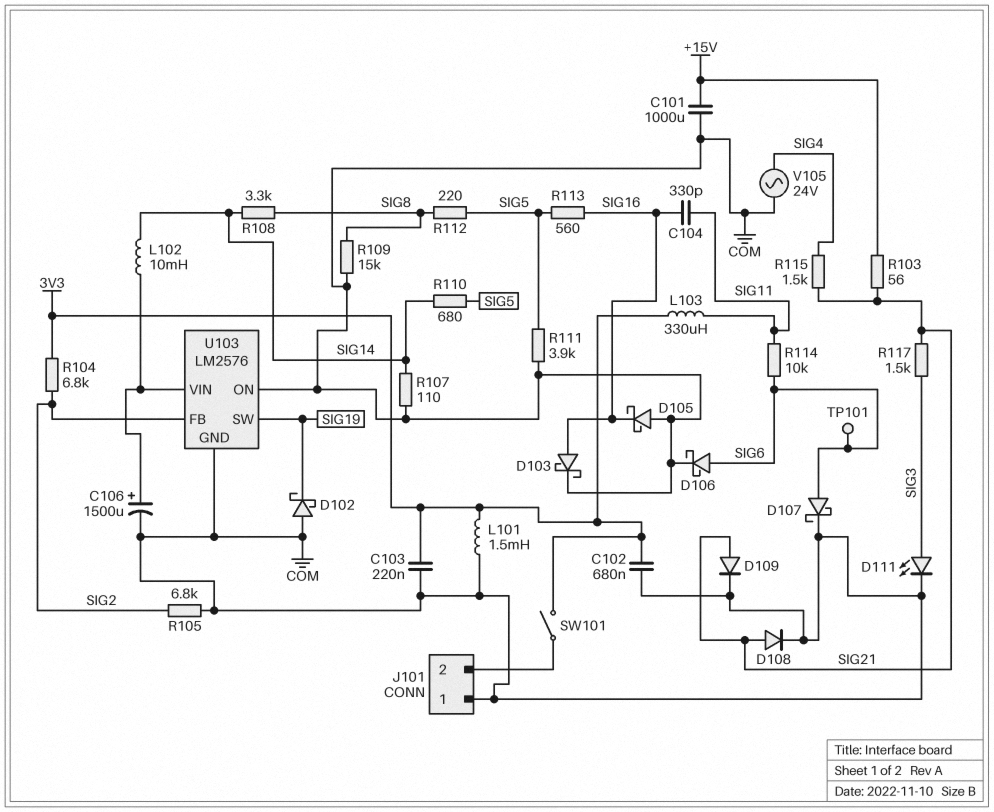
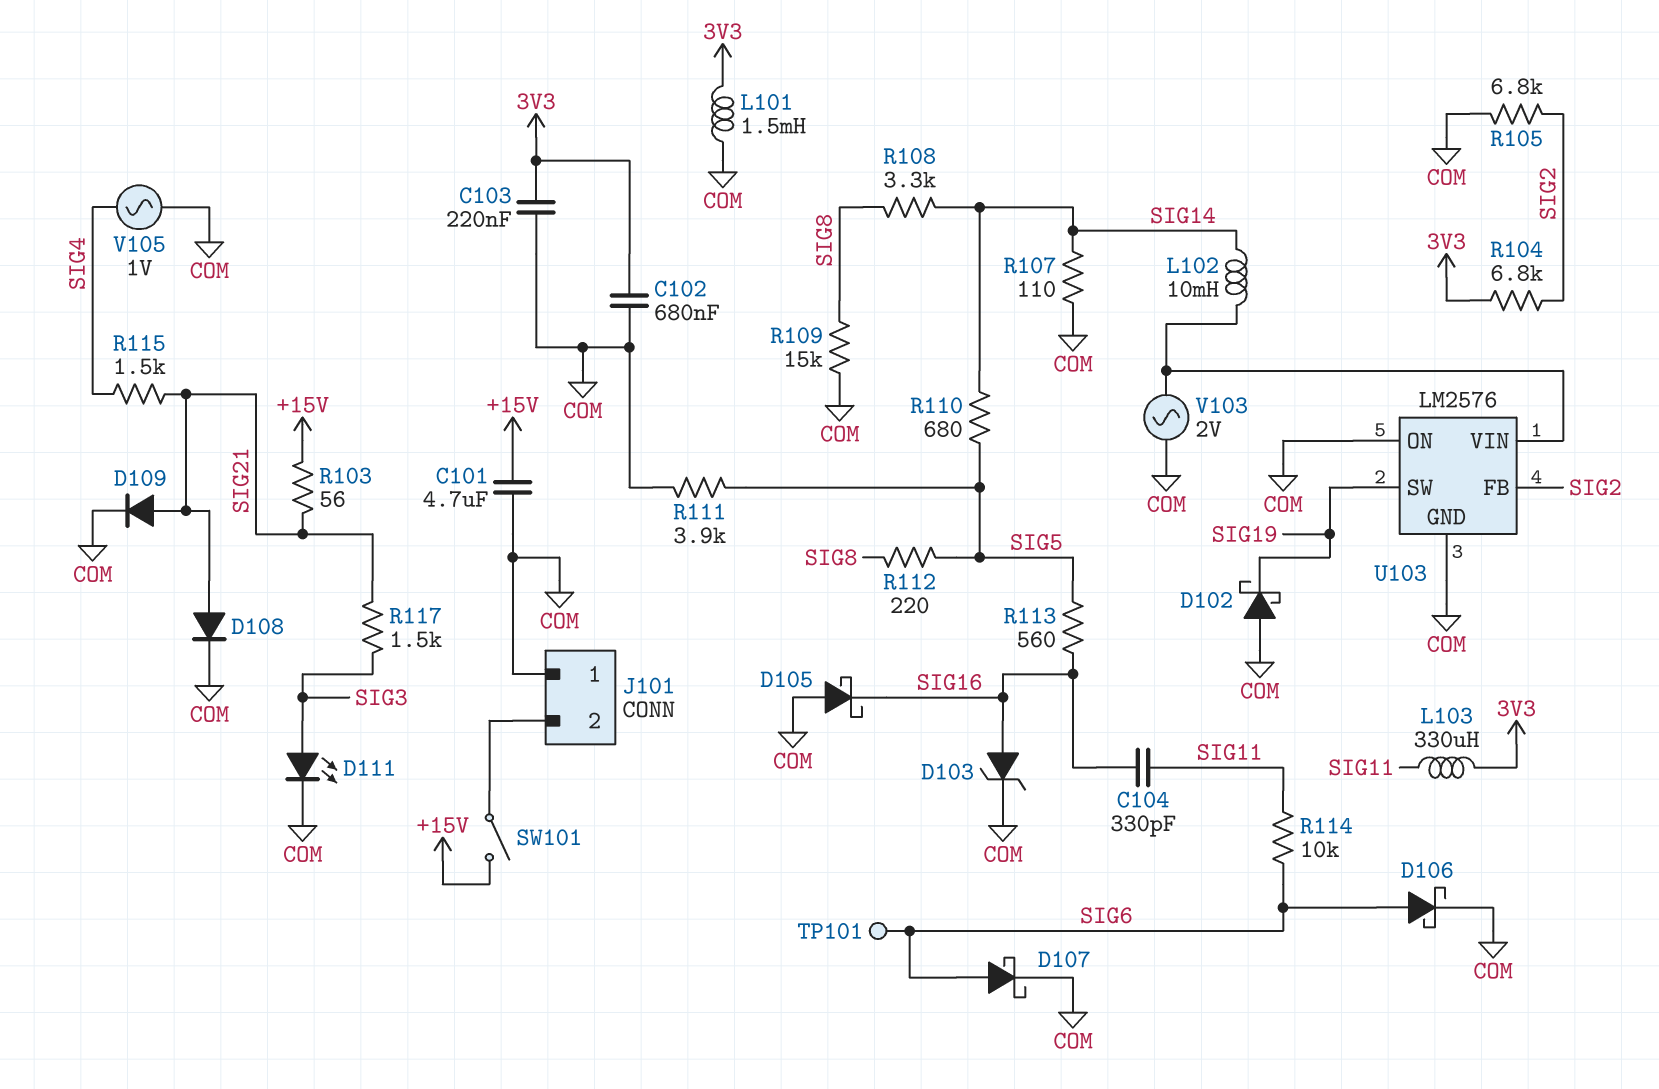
C101: 1000uF (+15V, COM) -> 4.7uF (+15V, COM)
C106: 1500uF (plus U103/VIN, minus COM) -> none
D103: schottky (A SIG16, K COM) -> zener (A SIG16, K COM)
SW101: switch (3V3, J101/2) -> switch (+15V, J101/2)
V103: none -> AC 2V (COM, U103/VIN)
V105: AC 24V (COM, SIG4) -> AC 1V (COM, SIG4)

